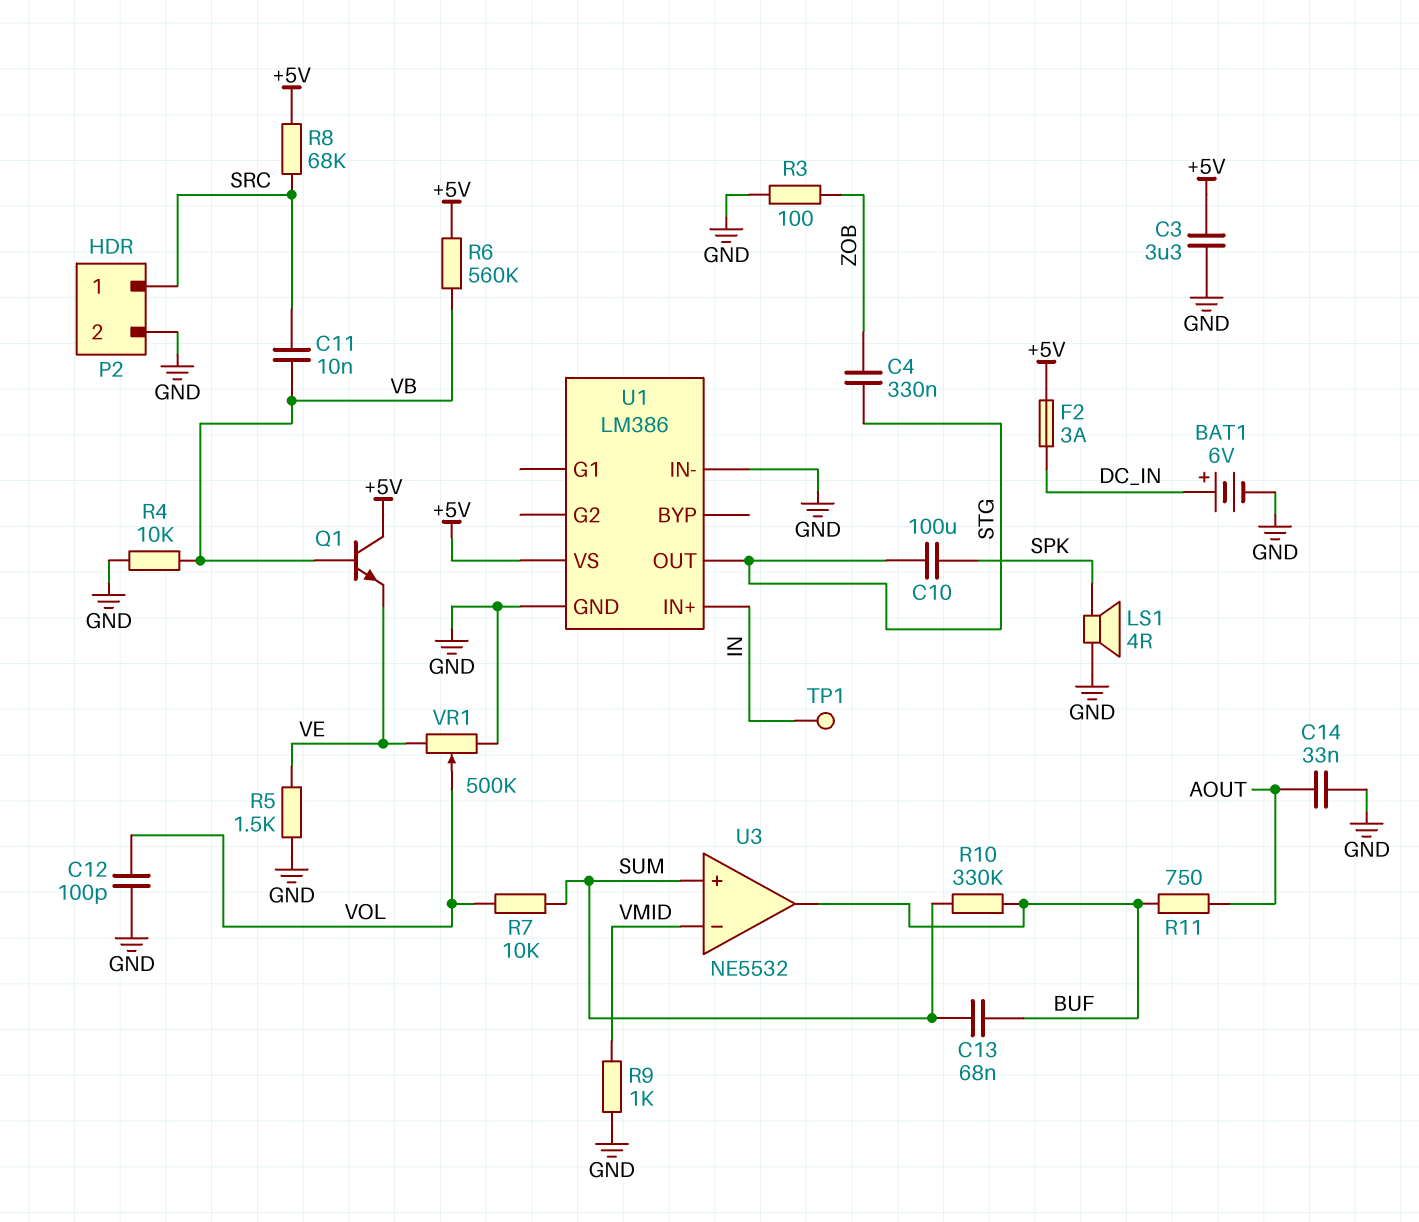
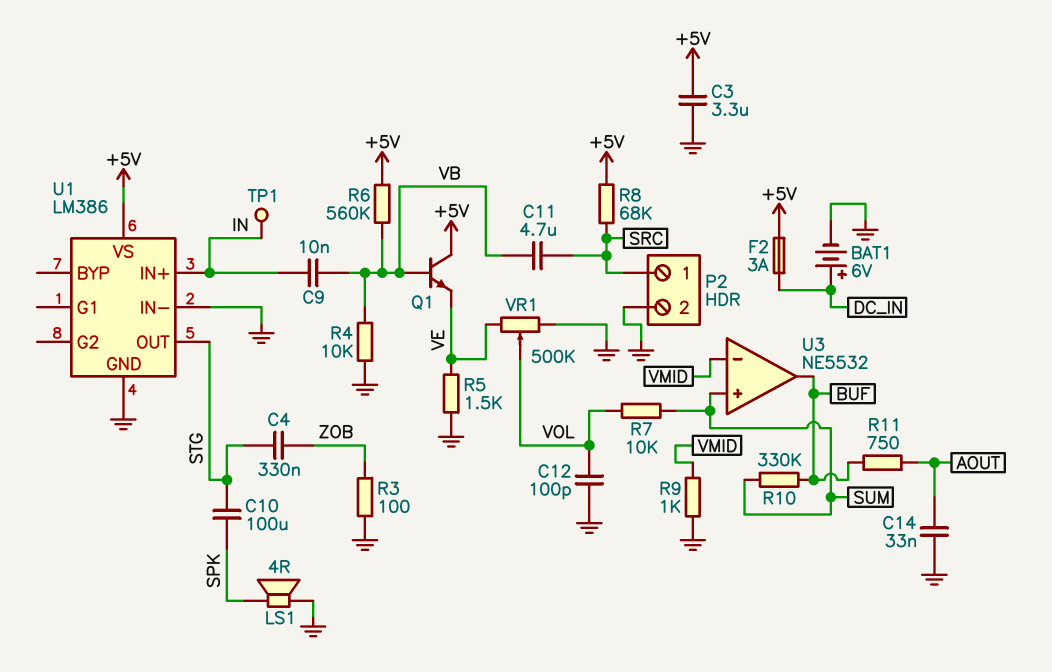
C9: none -> 10nF (IN, VB)
C11: 10nF (SRC, VB) -> 4.7uF (SRC, VB)
C13: 68nF (BUF, SUM) -> none

